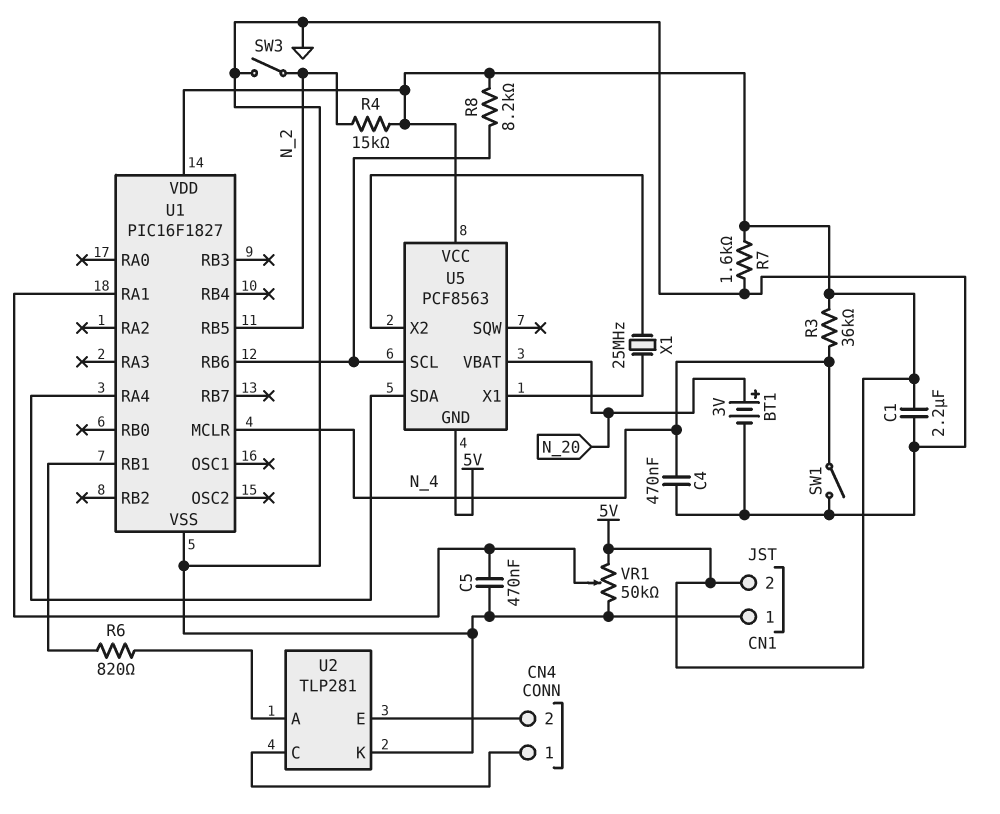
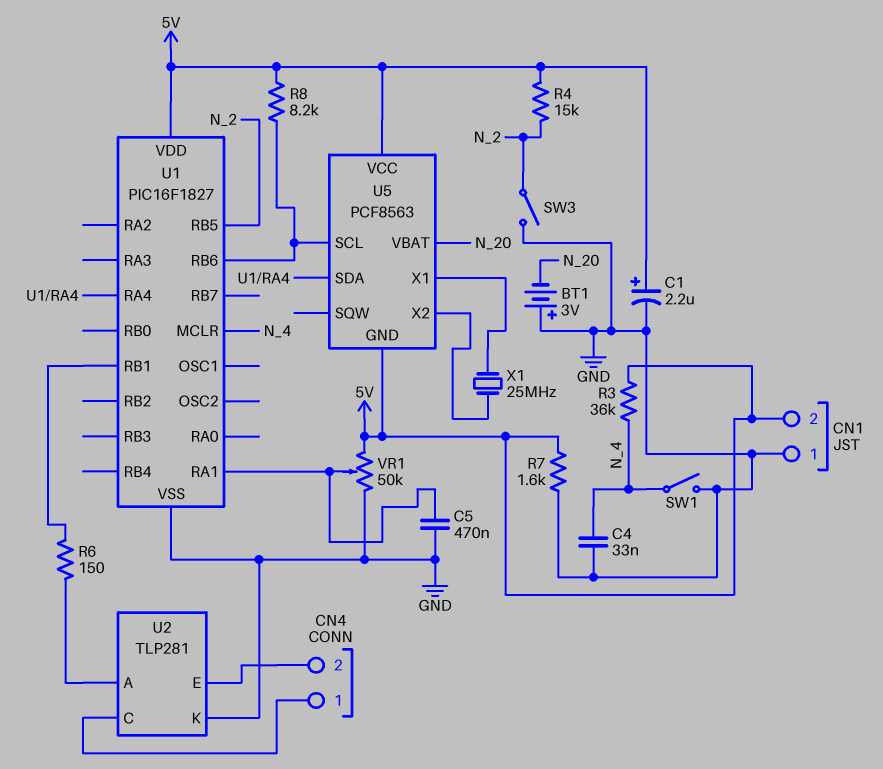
BT1: 3V (plus N_20, minus GND) -> 3V (plus GND, minus N_20)
C1: 2.2uF (5V, GND) -> 2.2uF (plus 5V, minus GND)
C4: 470nF (GND, N_4) -> 33nF (GND, N_4)
R6: 820 (U1/RB1, U2/A) -> 150 (U1/RB1, U2/A)

